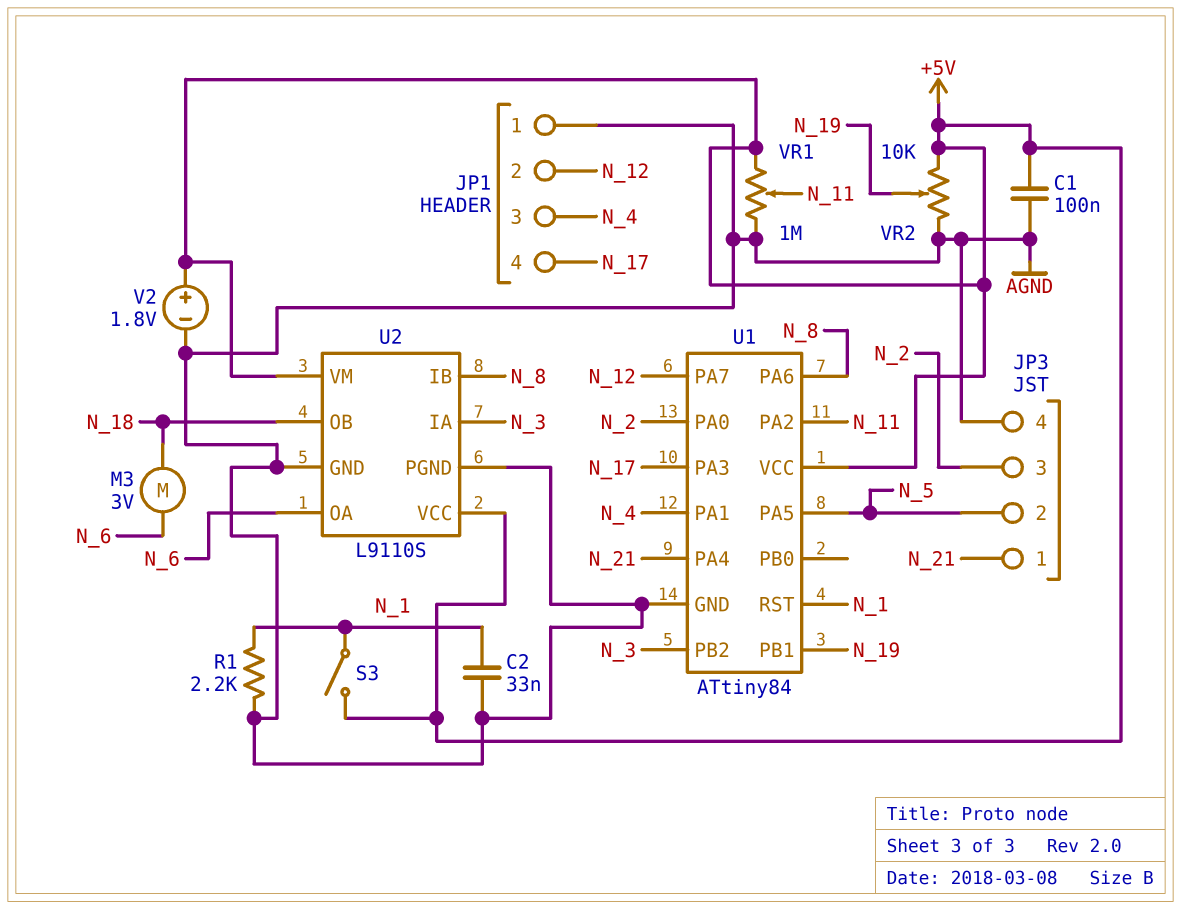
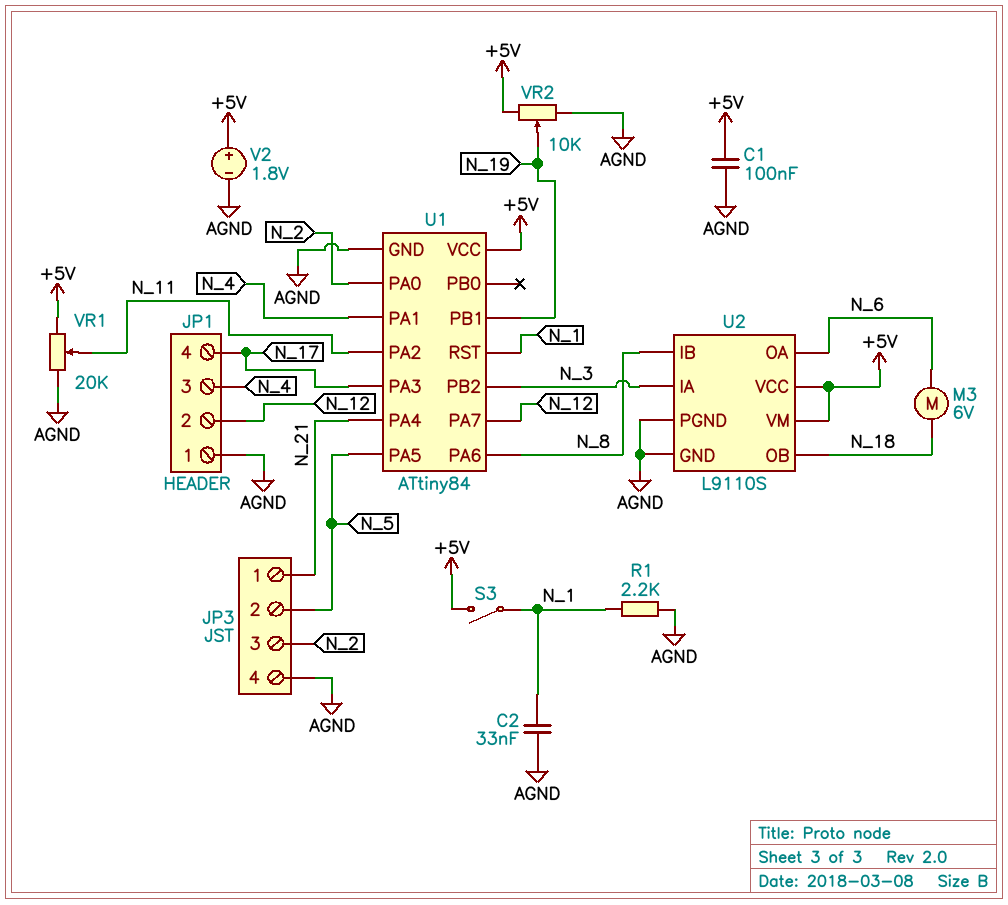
M3: motor 3V (N_6, N_18) -> motor 6V (N_6, N_18)
VR1: 1M (+5V, AGND, wiper N_11) -> 20k (+5V, AGND, wiper N_11)

